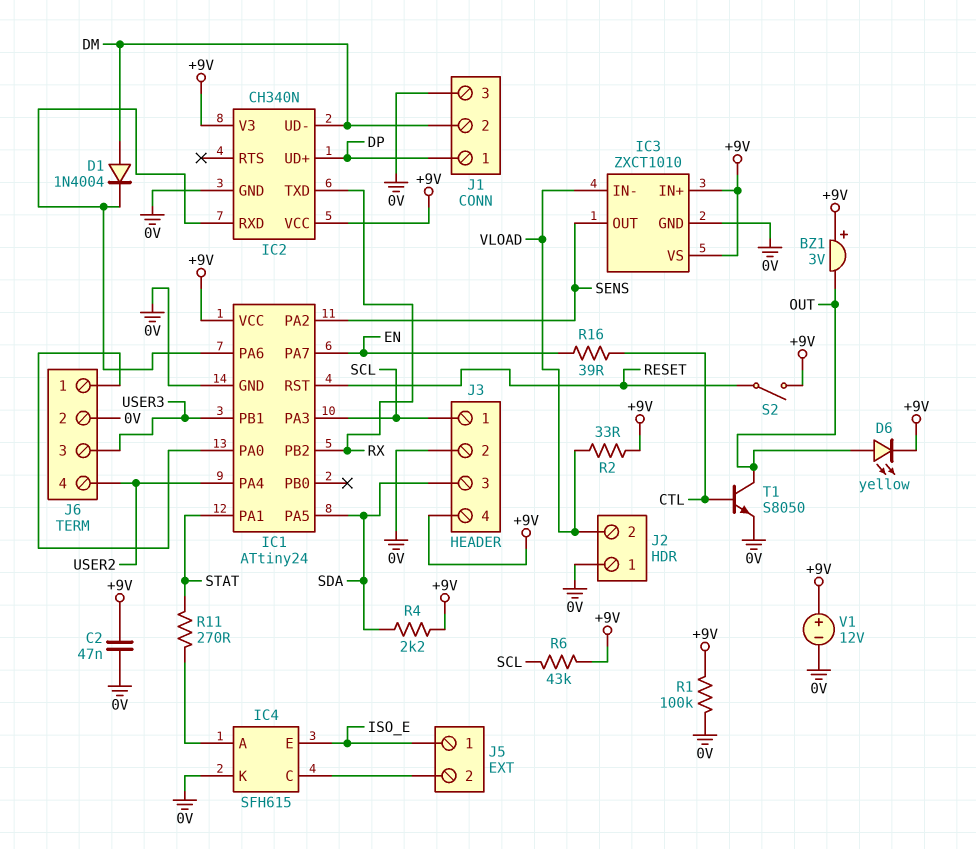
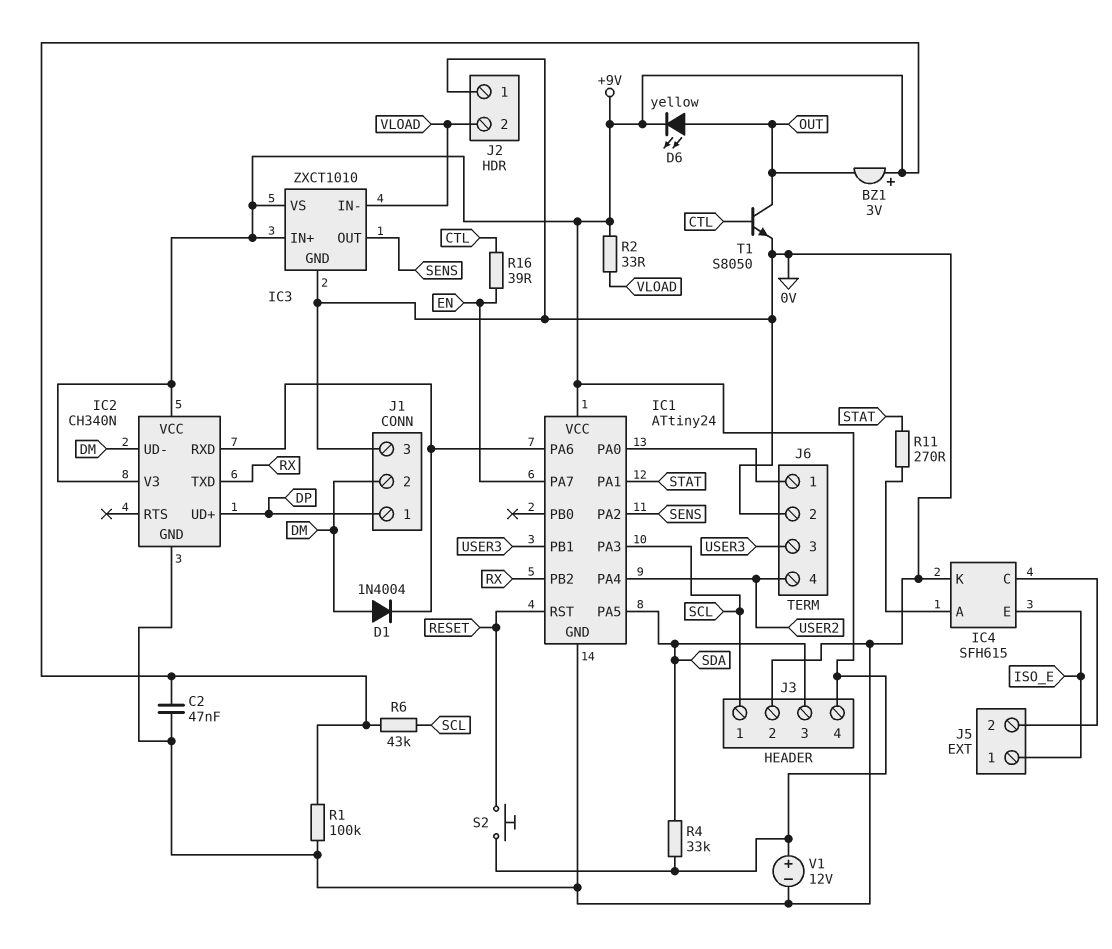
R4: 2.2k (+9V, SDA) -> 33k (+9V, SDA)
S2: switch (+9V, RESET) -> button (+9V, RESET)

